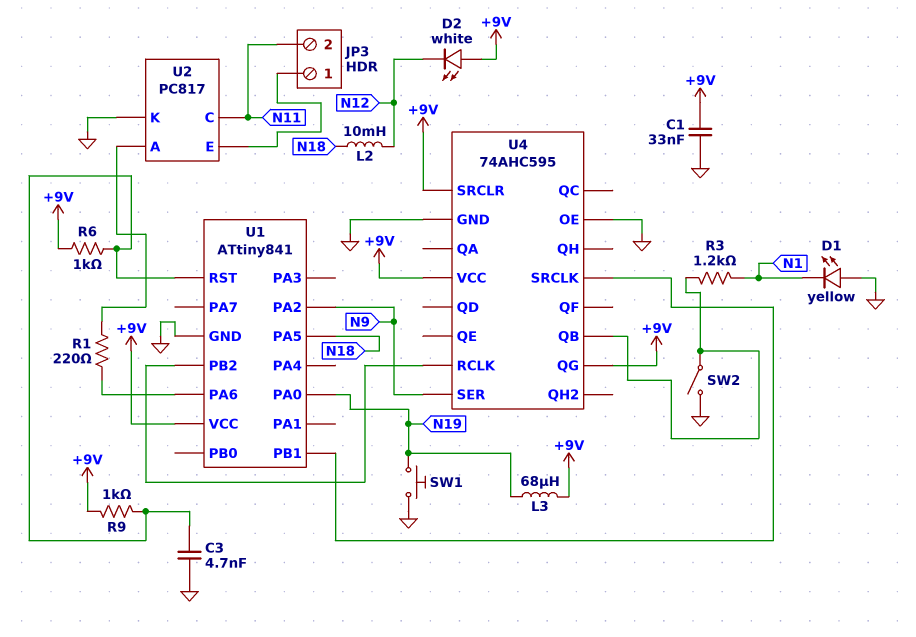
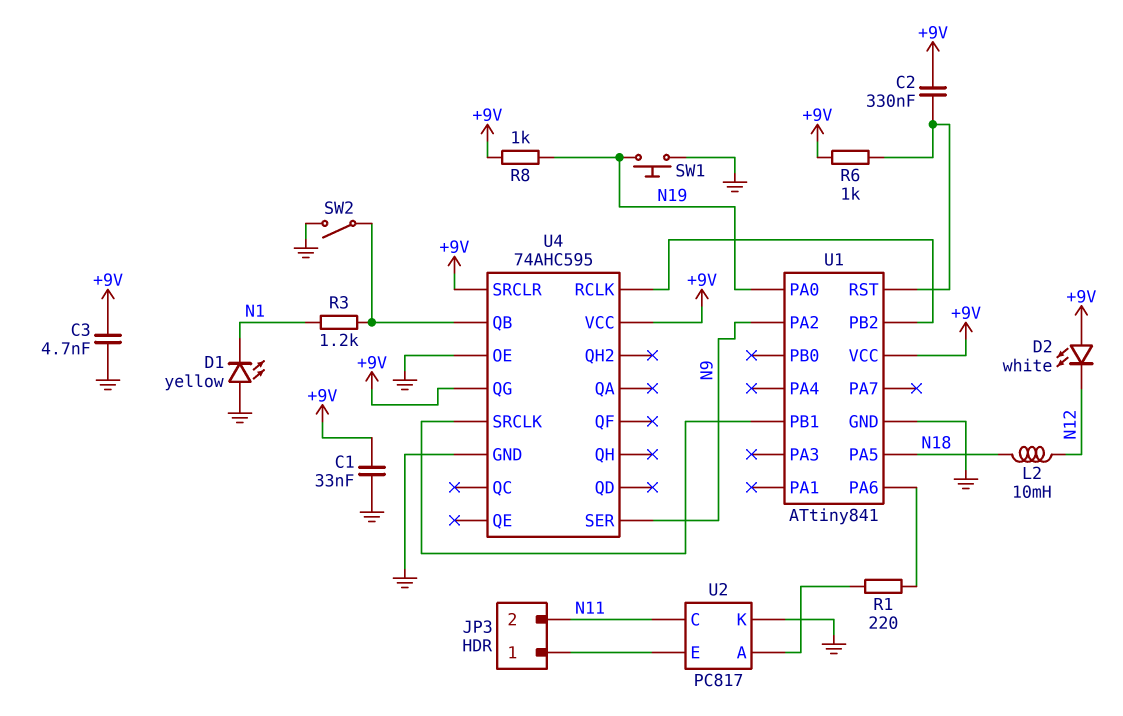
C2: none -> 330nF (+9V, U1/RST)
C3: 4.7nF (GND, U1/RST) -> 4.7nF (+9V, GND)
L3: 68uH (+9V, N19) -> none
R8: none -> 1k (+9V, N19)
R9: 1k (+9V, U1/RST) -> none

